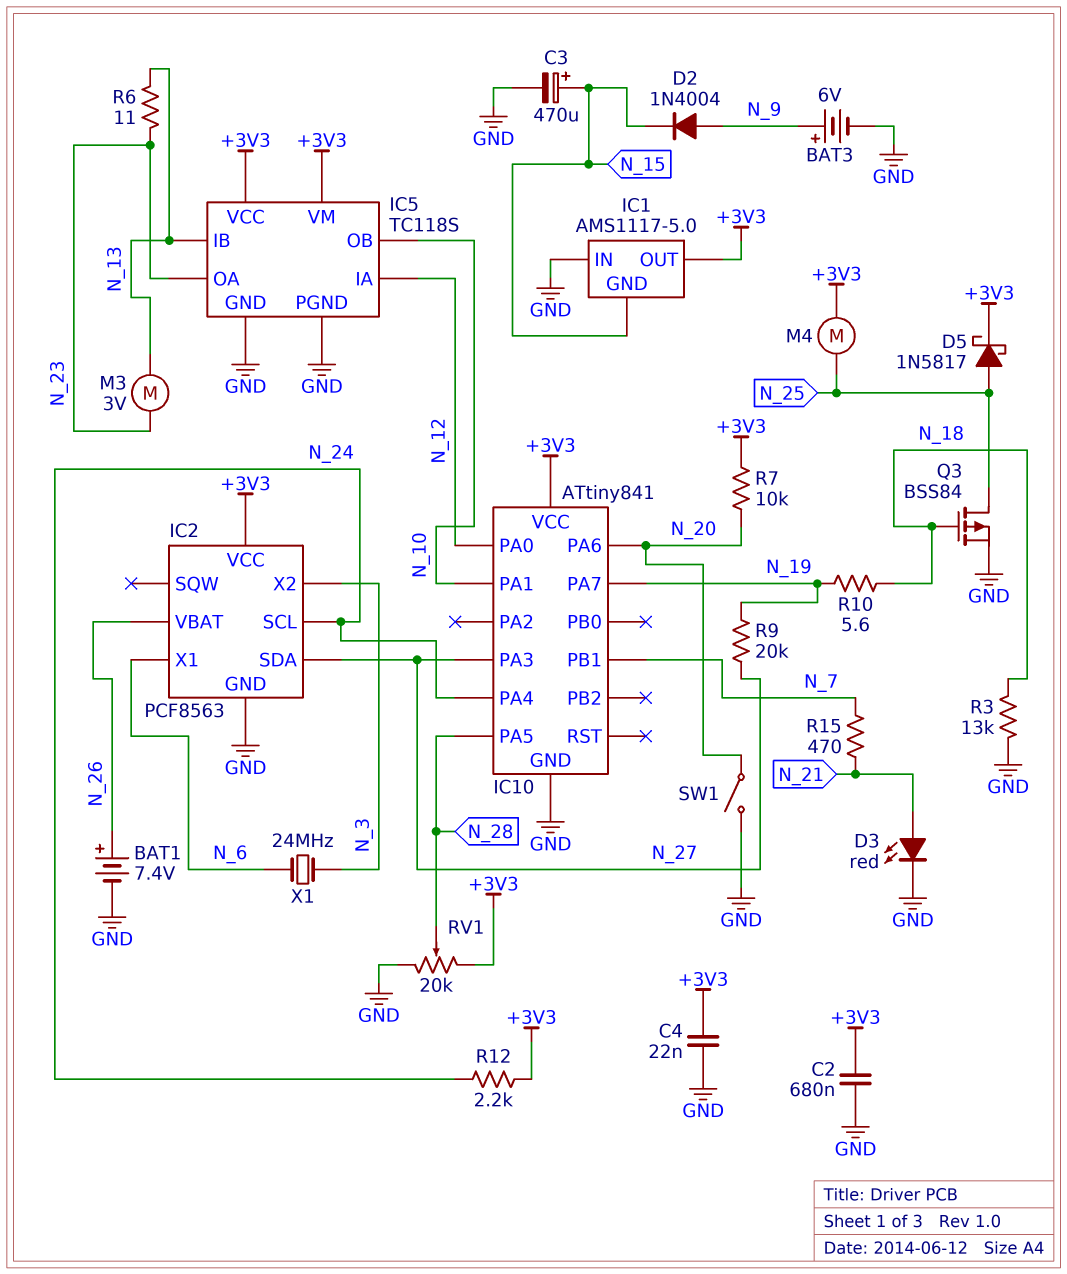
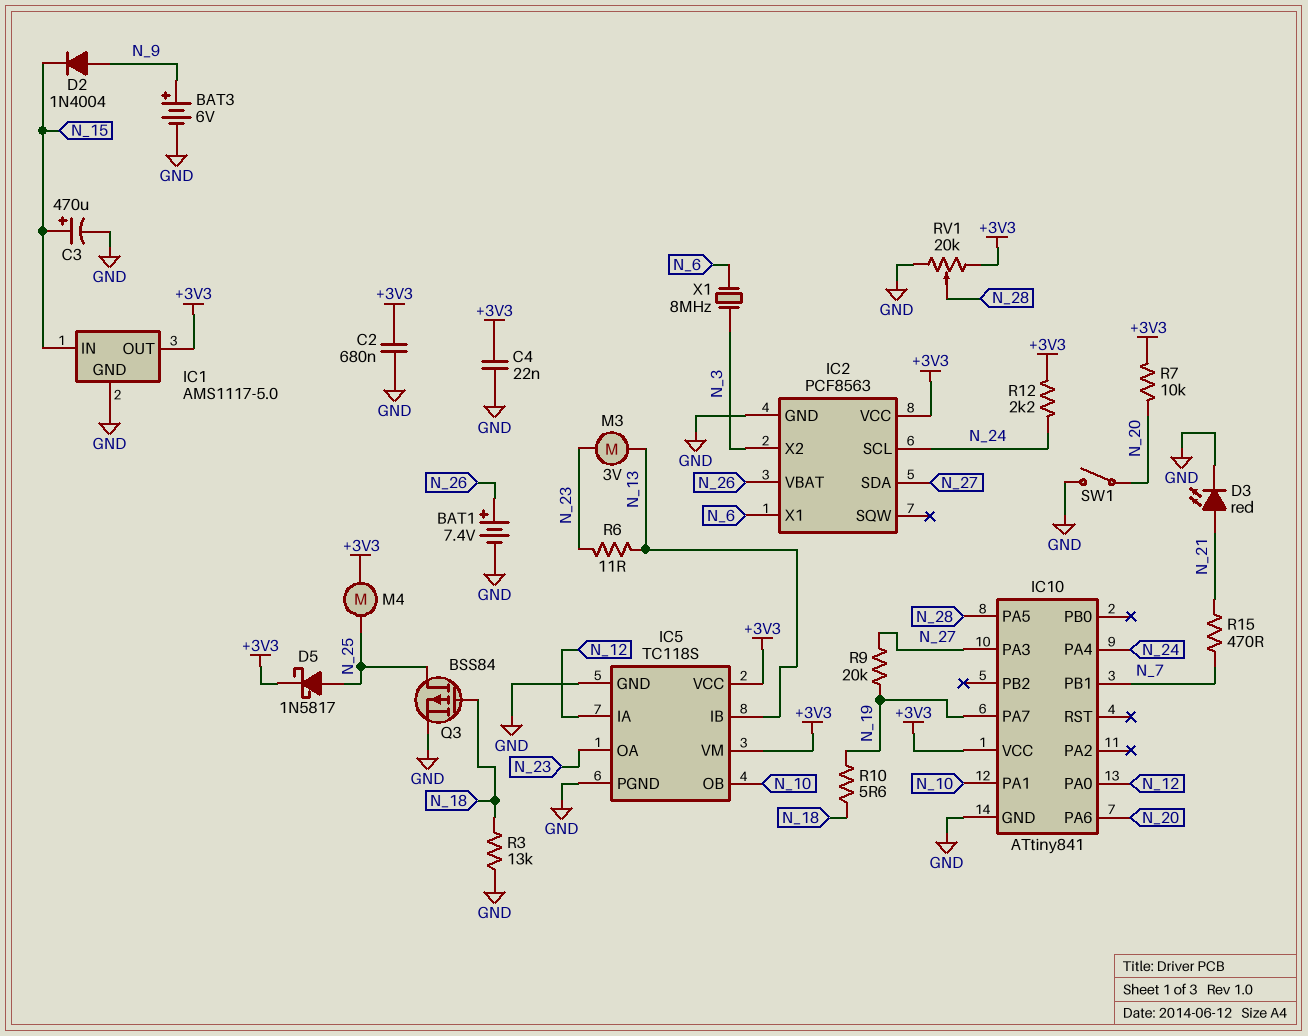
IC1 pin GND: N_15 -> GND
IC1 pin IN: GND -> N_15
X1: 24MHz (N_3, N_6) -> 8MHz (N_3, N_6)

